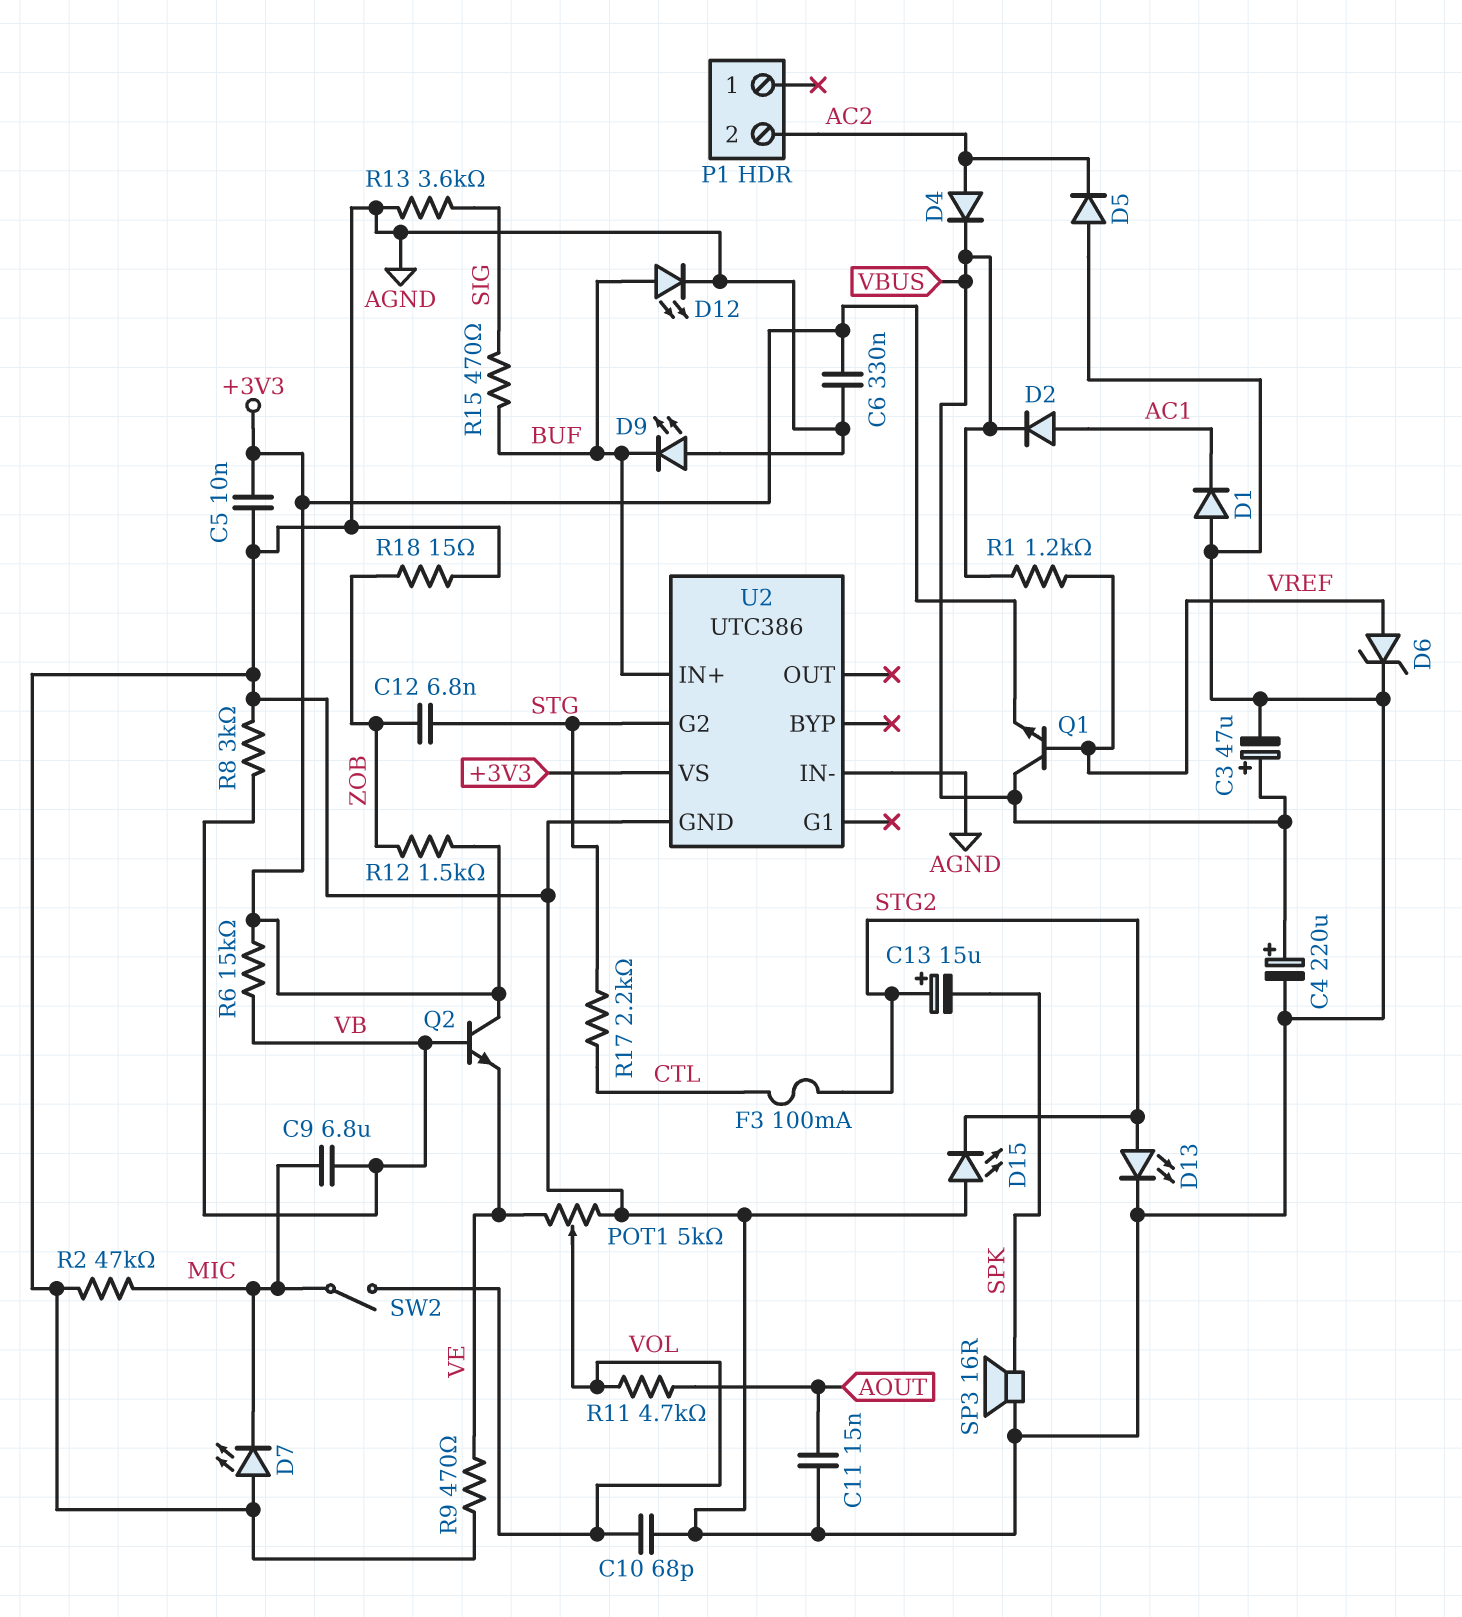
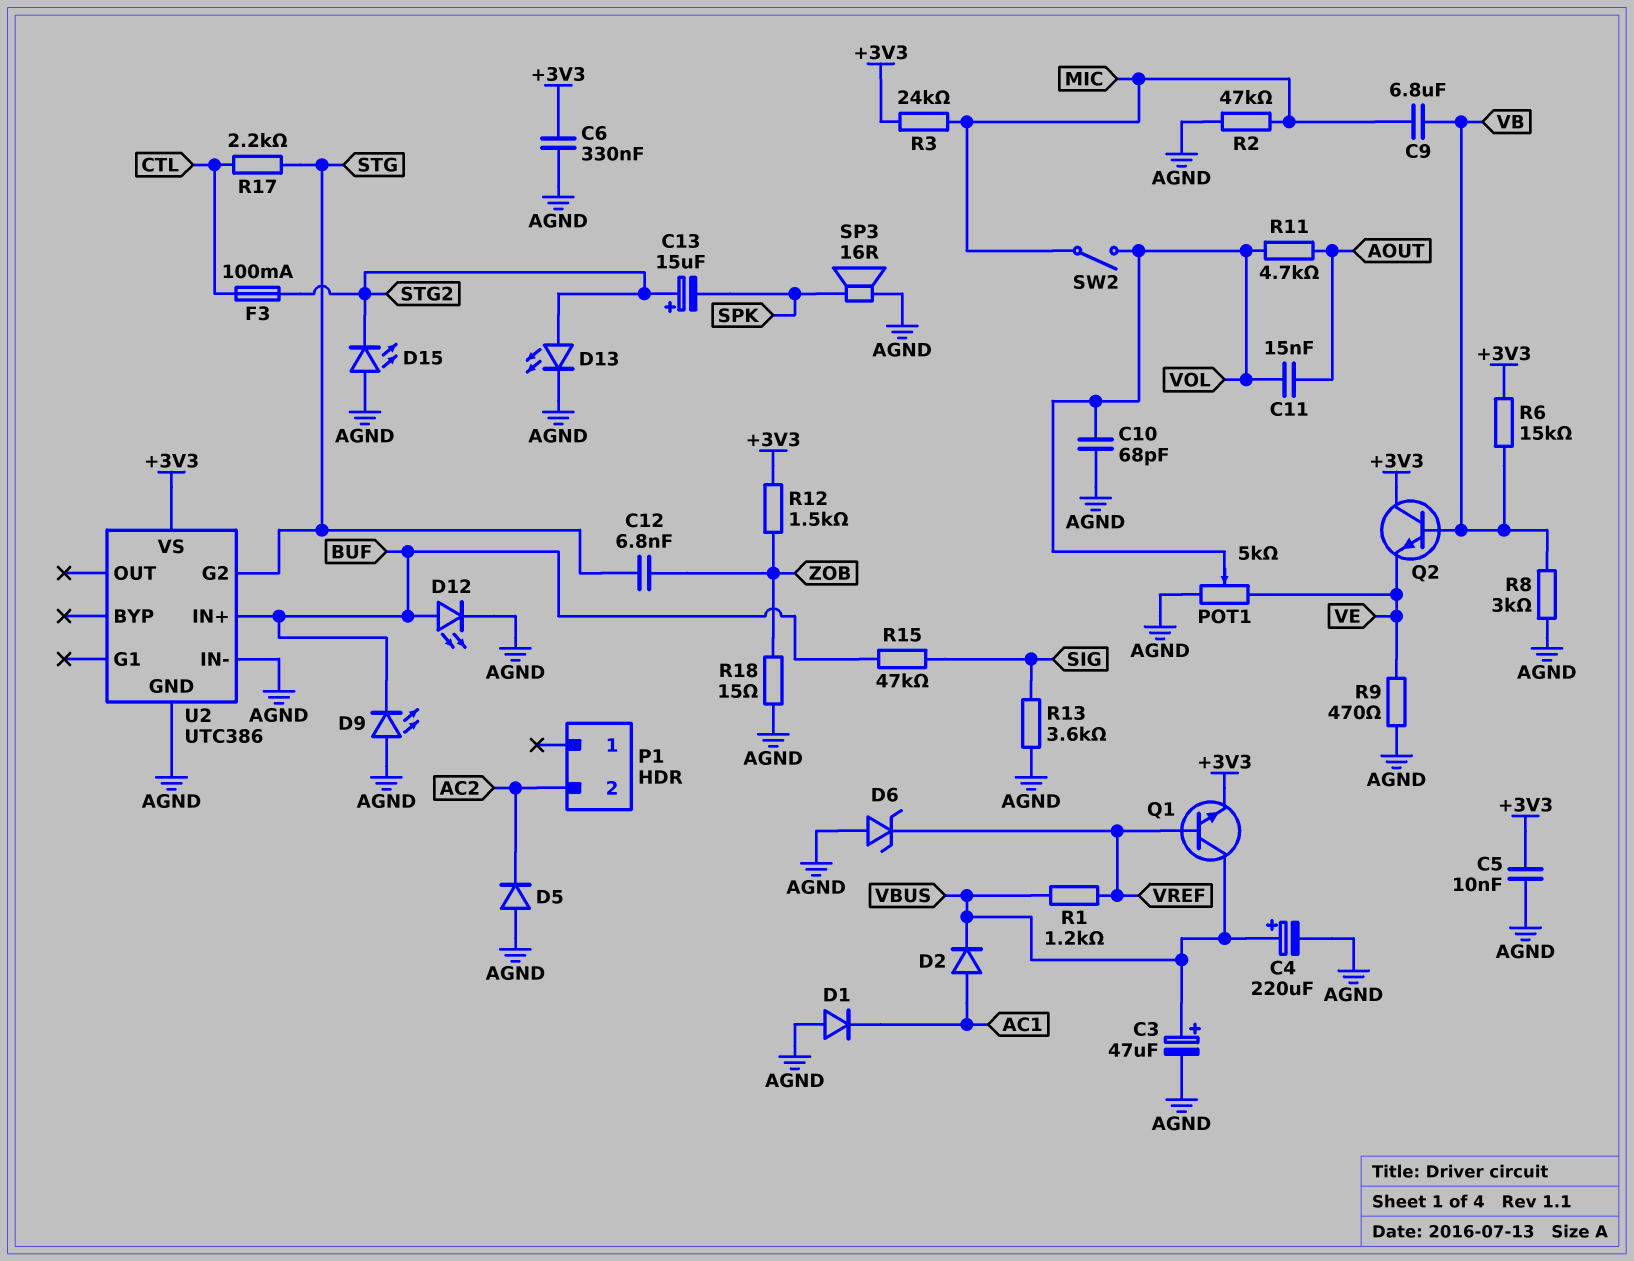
C11: 15nF (AGND, AOUT) -> 15nF (AOUT, VOL)
D4: diode (A AC2, K VBUS) -> none
D6: zener (A VREF, K AGND) -> zener (A AGND, K VREF)
D7: LED (A AGND, K MIC) -> none
R3: none -> 24k (+3V3, MIC)
R15: 470 (BUF, SIG) -> 47k (BUF, SIG)

